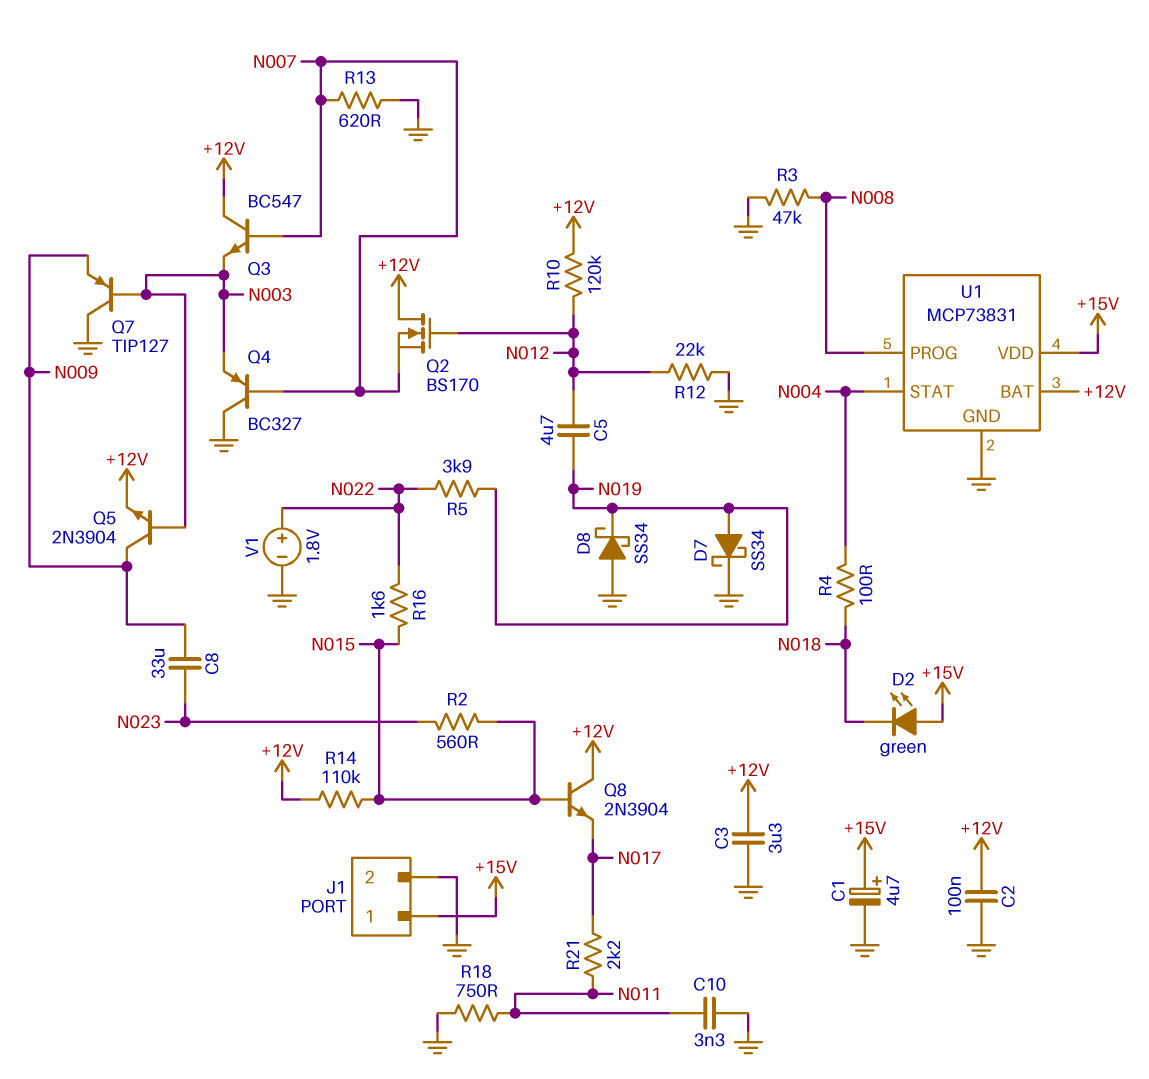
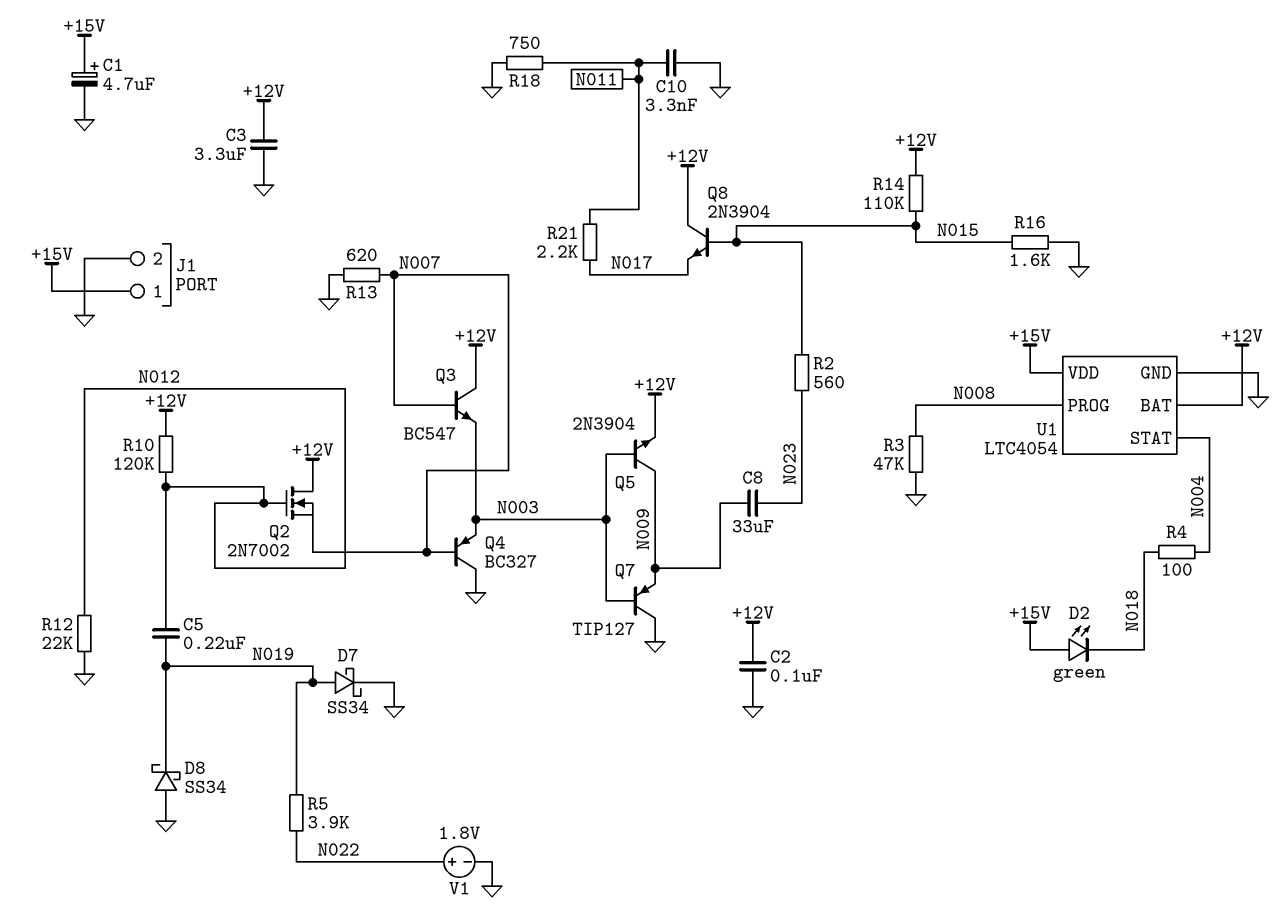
C5: 4.7uF (N012, N019) -> 220nF (N012, N019)
Q2: NMOS BS170 (G N012, D +12V, S N007) -> NMOS 2N7002 (G N012, D +12V, S N007)
R16: 1.6k (N015, N022) -> 1.6k (GND, N015)
U1: MCP73831 -> LTC4054

